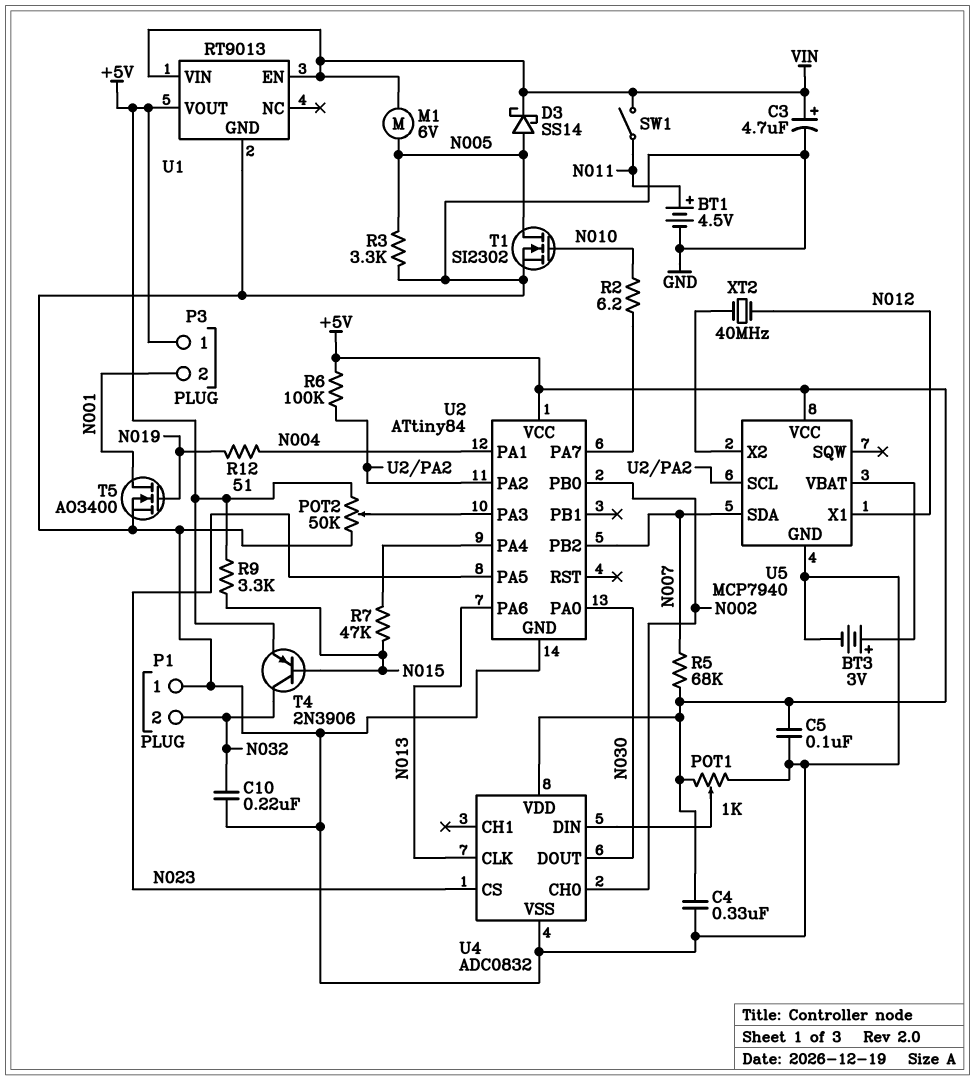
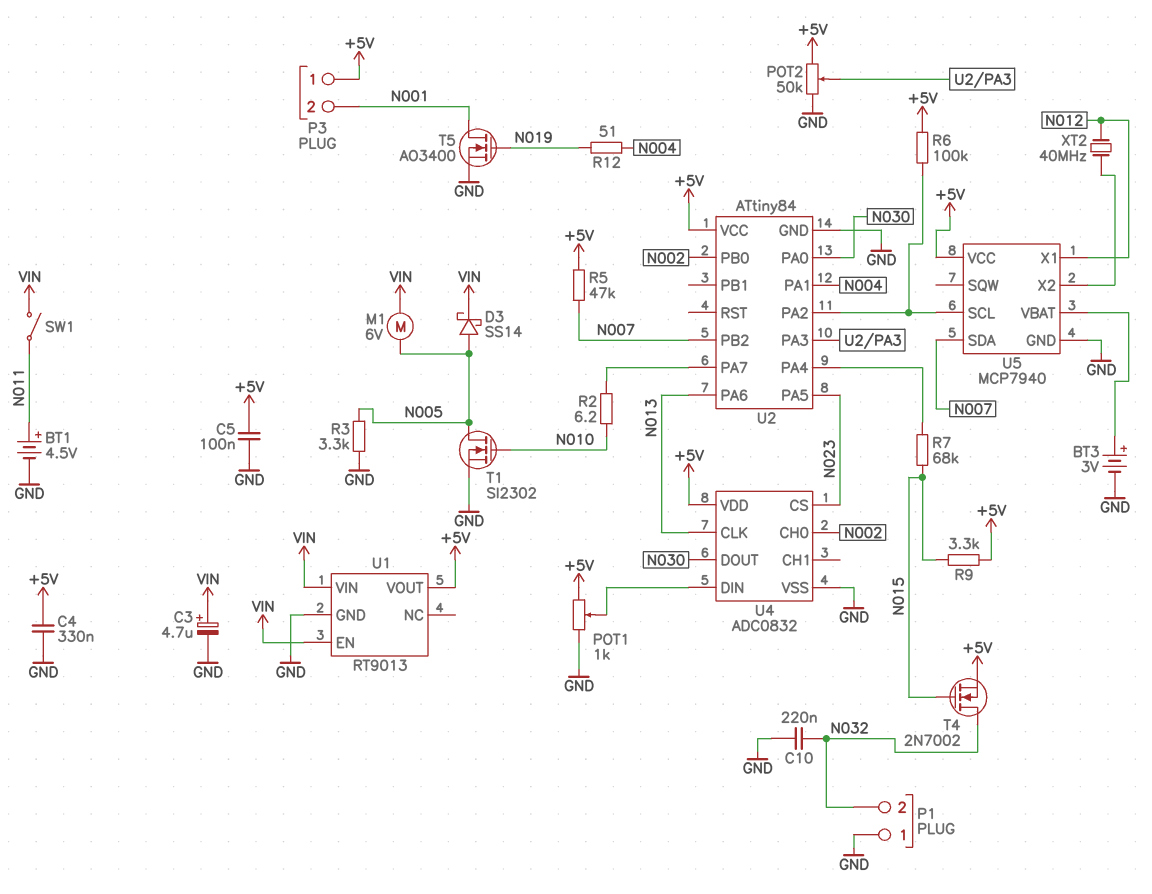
R5: 68k (+5V, N007) -> 47k (+5V, N007)
R7: 47k (N015, U2/PA4) -> 68k (N015, U2/PA4)
T4: PNP 2N3906 (B N015, C N032, E +5V) -> NMOS 2N7002 (G N015, D N032, S +5V)

